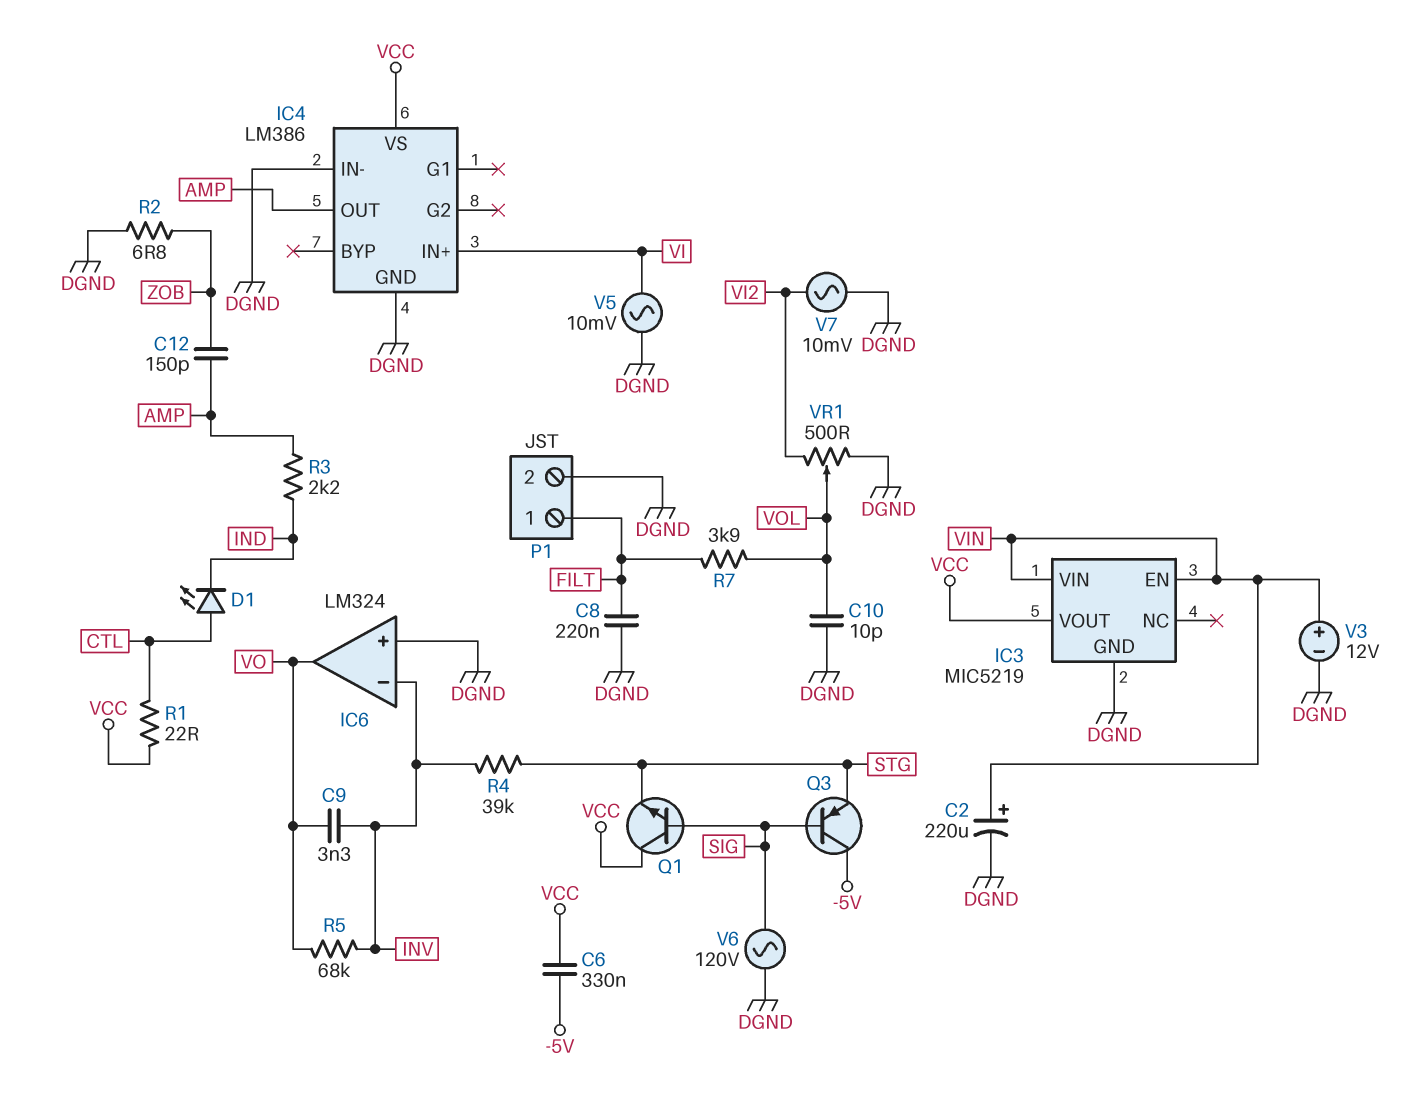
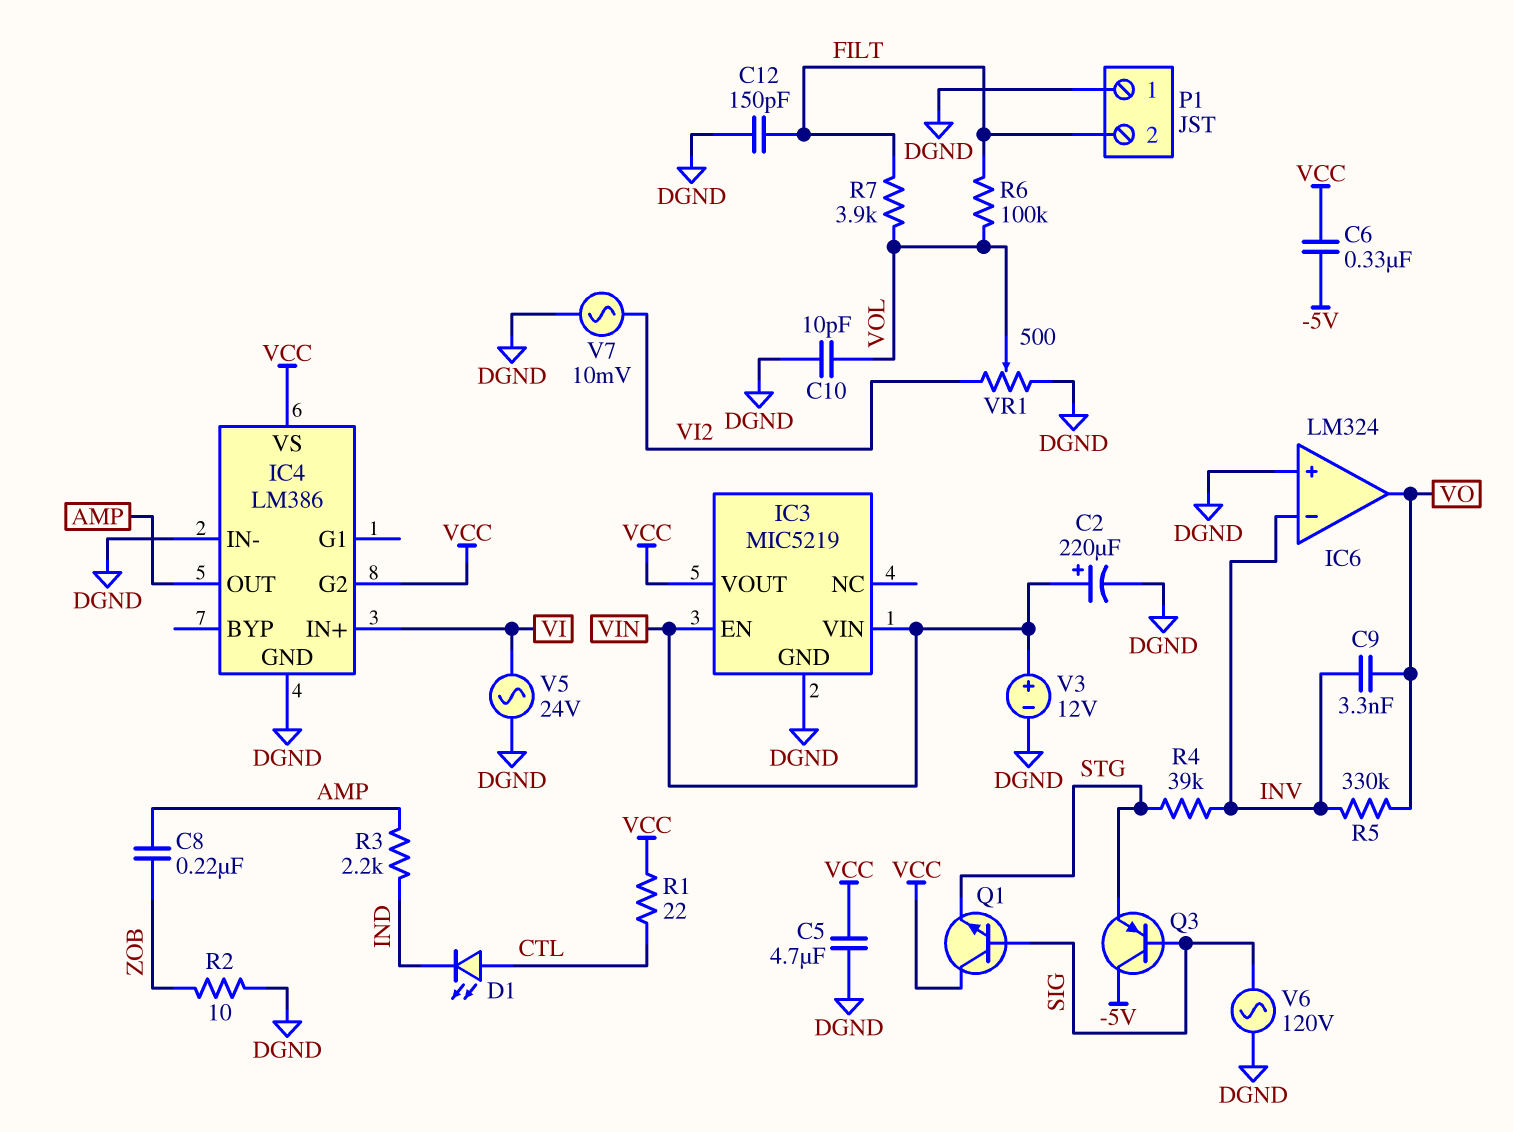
C5: none -> 4.7uF (DGND, VCC)
C8: 220nF (DGND, FILT) -> 220nF (AMP, ZOB)
C12: 150pF (AMP, ZOB) -> 150pF (DGND, FILT)
IC4 pin G2: none -> VCC
P1 pin 1: FILT -> DGND
P1 pin 2: DGND -> FILT
R2: 6.8 (DGND, ZOB) -> 10 (DGND, ZOB)
R5: 68k (INV, VO) -> 330k (INV, VO)
R6: none -> 100k (FILT, VOL)
V5: AC 10mV (DGND, VI) -> AC 24V (DGND, VI)

